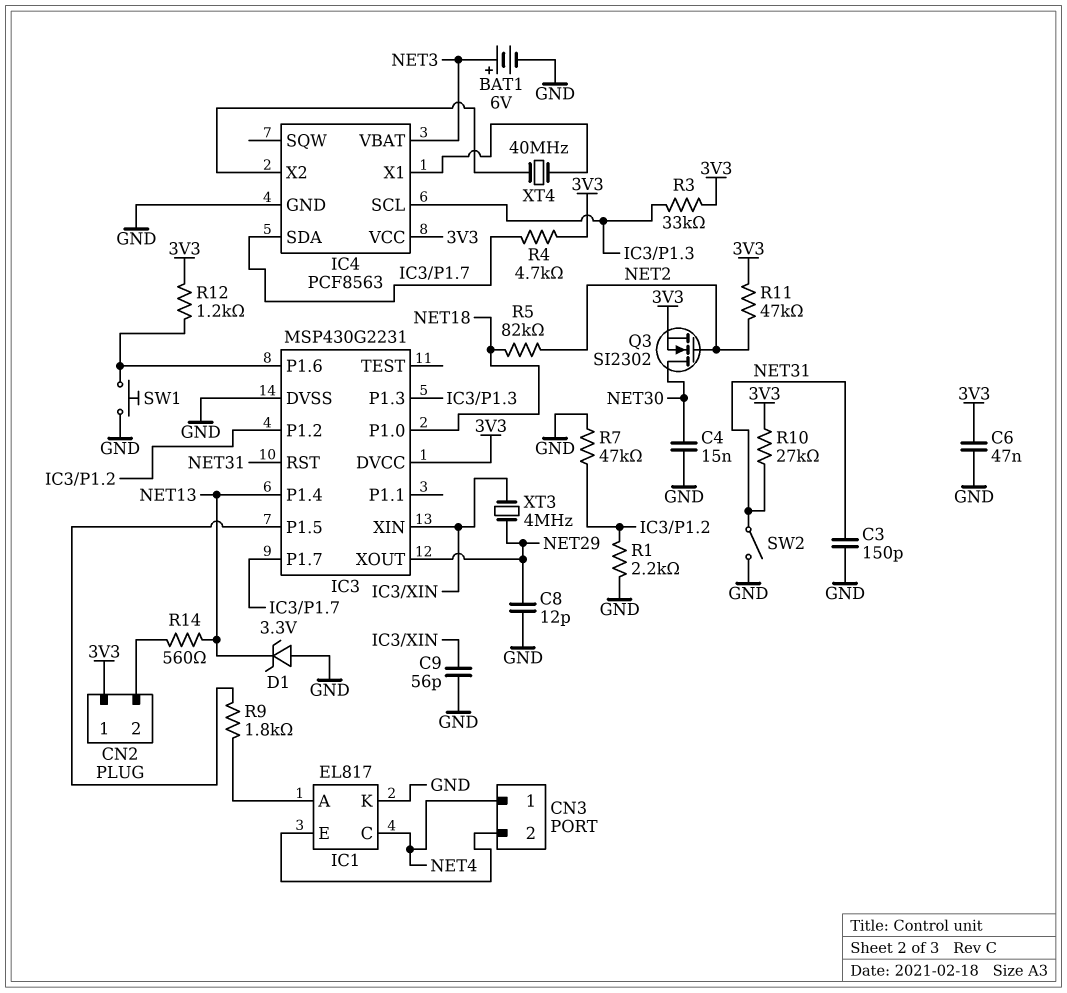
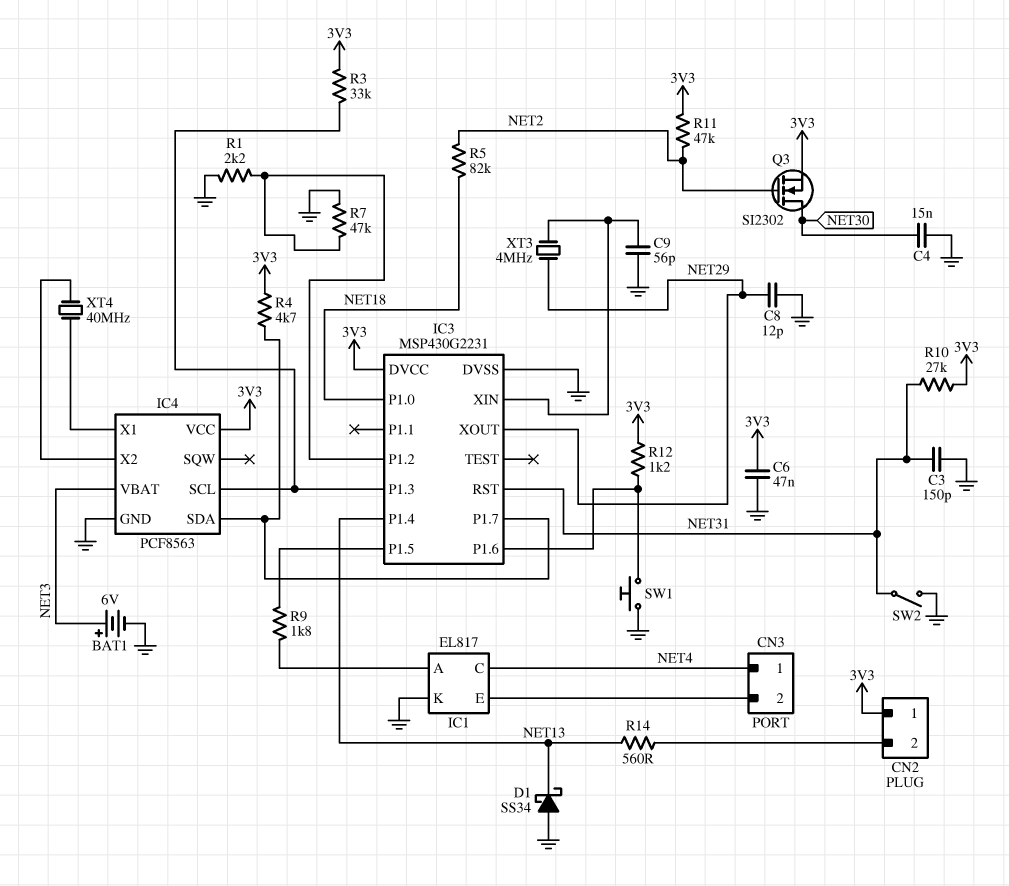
D1: zener 3.3V (A GND, K NET13) -> schottky SS34 (A GND, K NET13)

